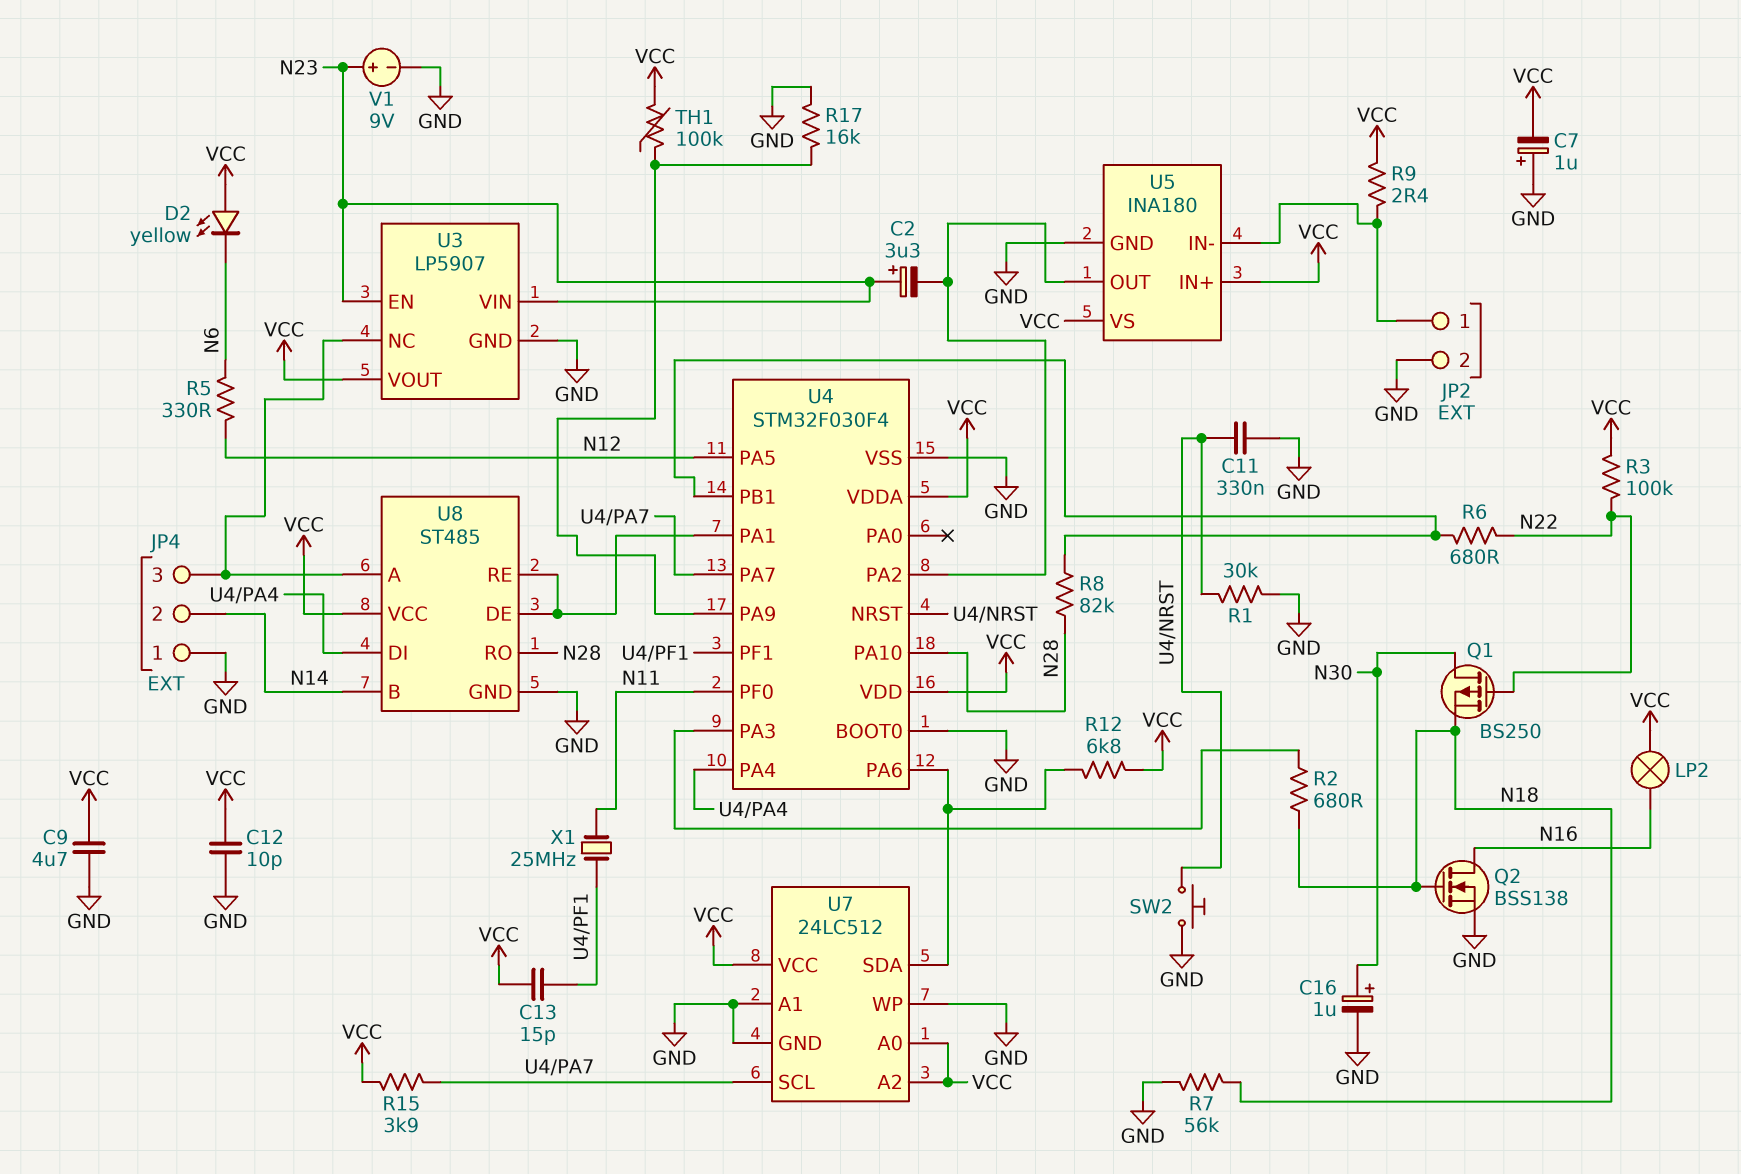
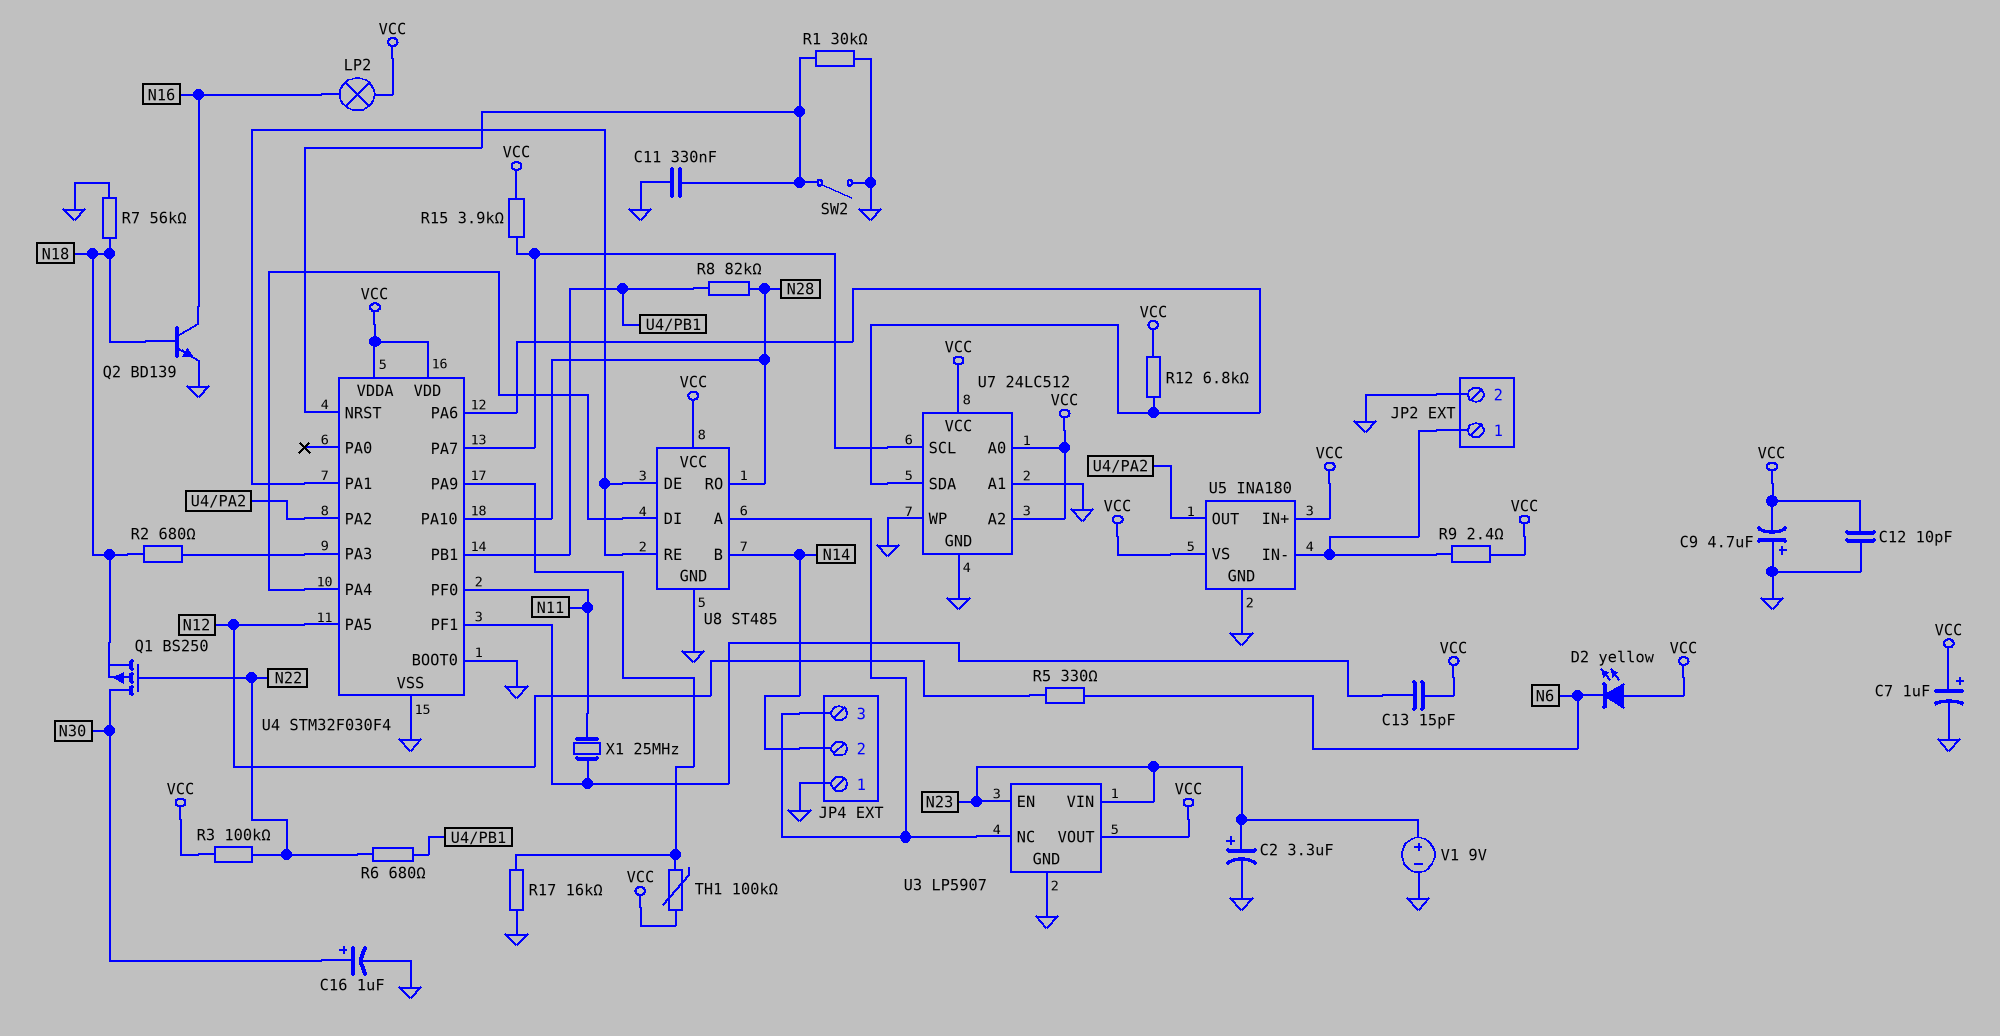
C2: 3.3uF (plus N23, minus U4/PA2) -> 3.3uF (plus N23, minus GND)
C7: 1uF (plus GND, minus VCC) -> 1uF (plus VCC, minus GND)
C9: 4.7uF (GND, VCC) -> 4.7uF (plus GND, minus VCC)
Q2: NMOS BSS138 (G N18, D N16, S GND) -> NPN BD139 (B N18, C N16, E GND)
SW2: button (GND, U4/NRST) -> switch (GND, U4/NRST)

